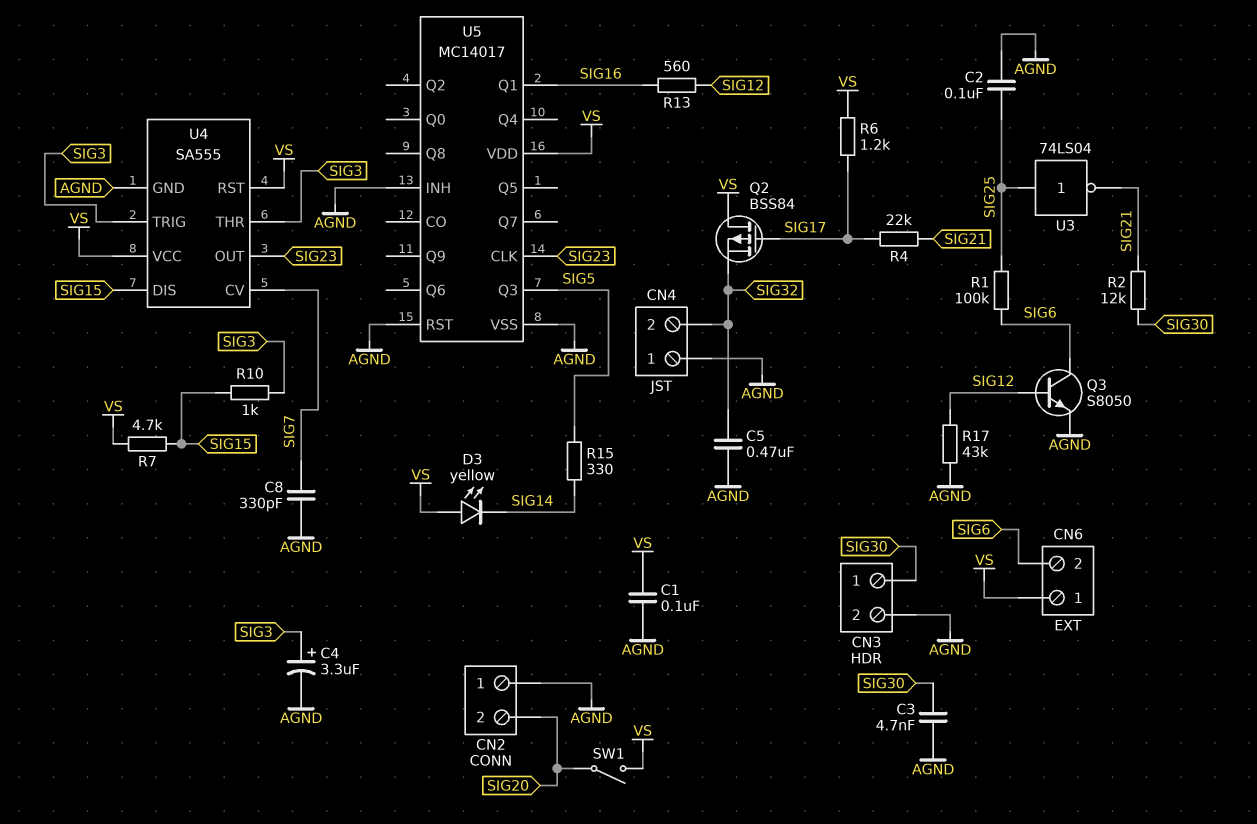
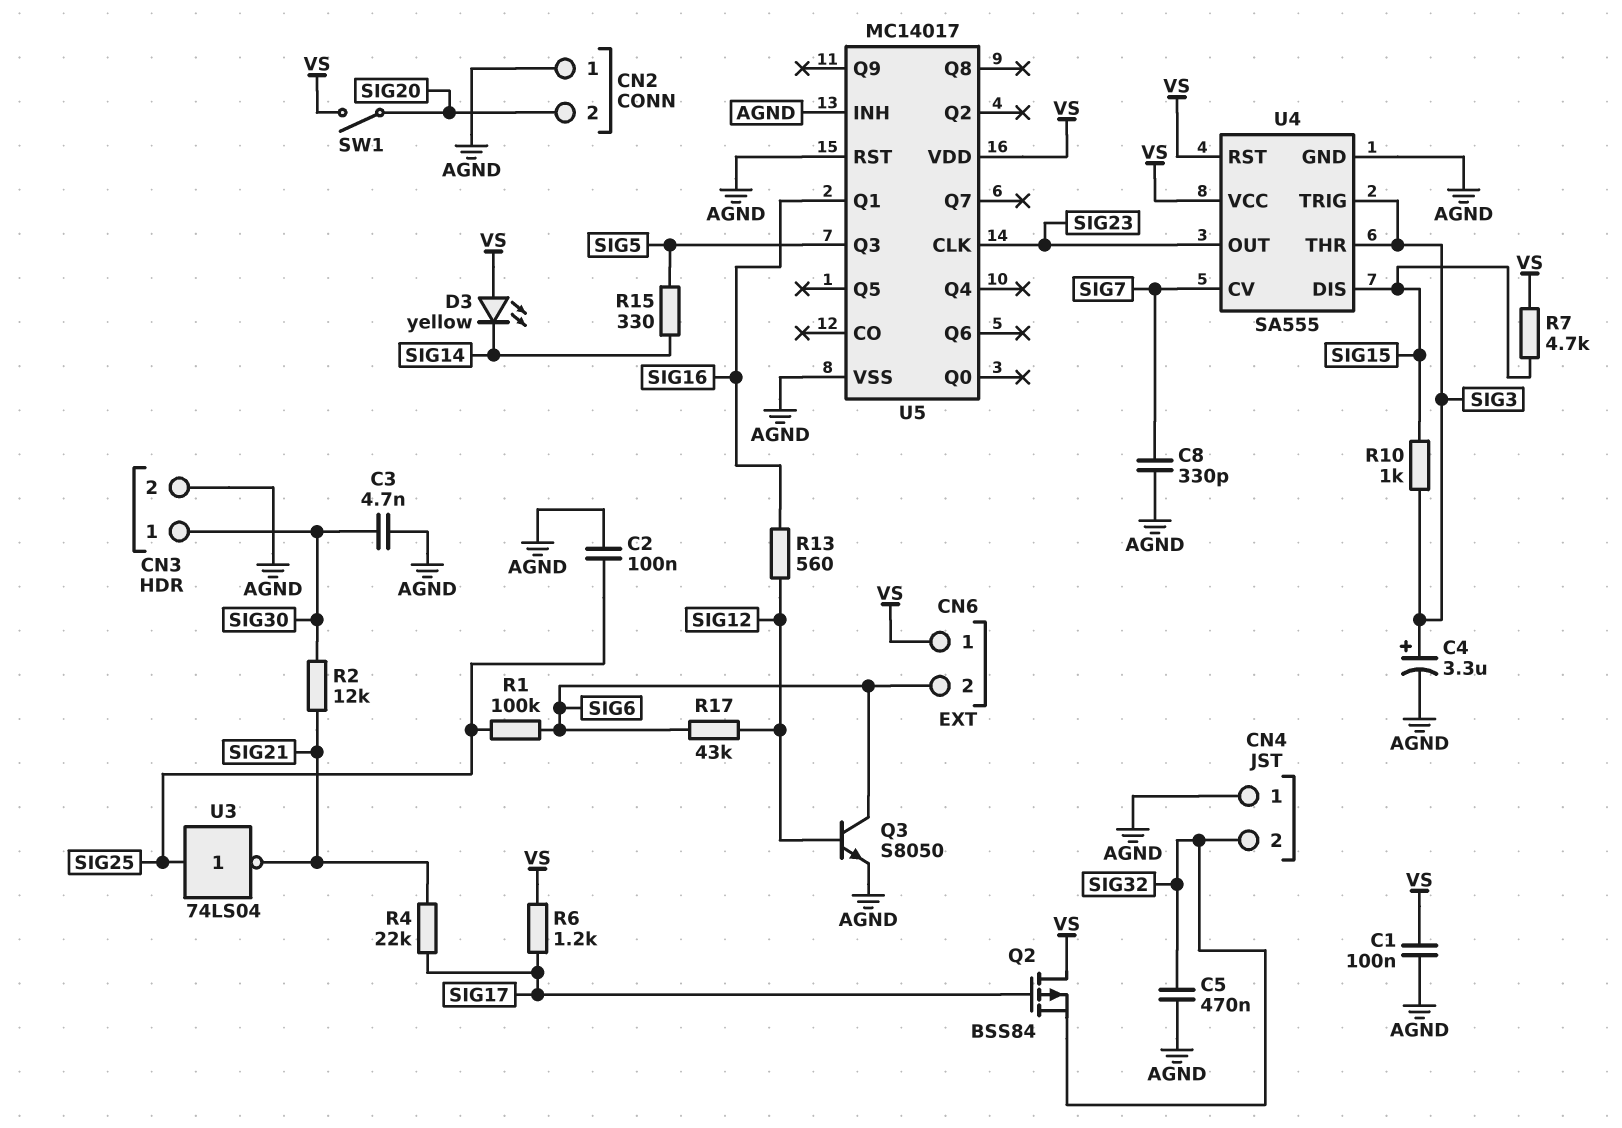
R17: 43k (AGND, SIG12) -> 43k (SIG6, SIG12)

